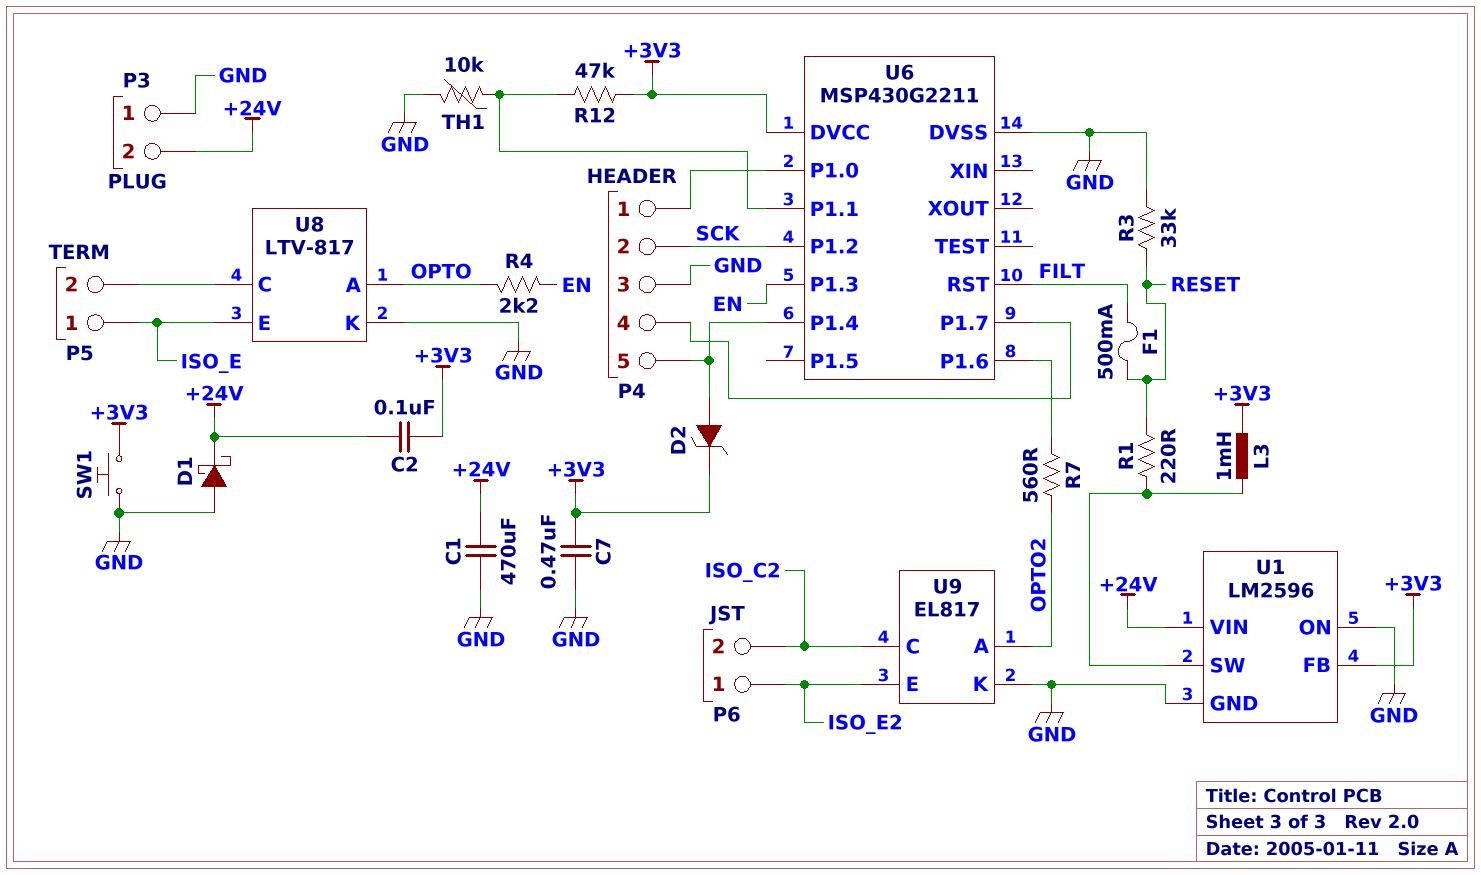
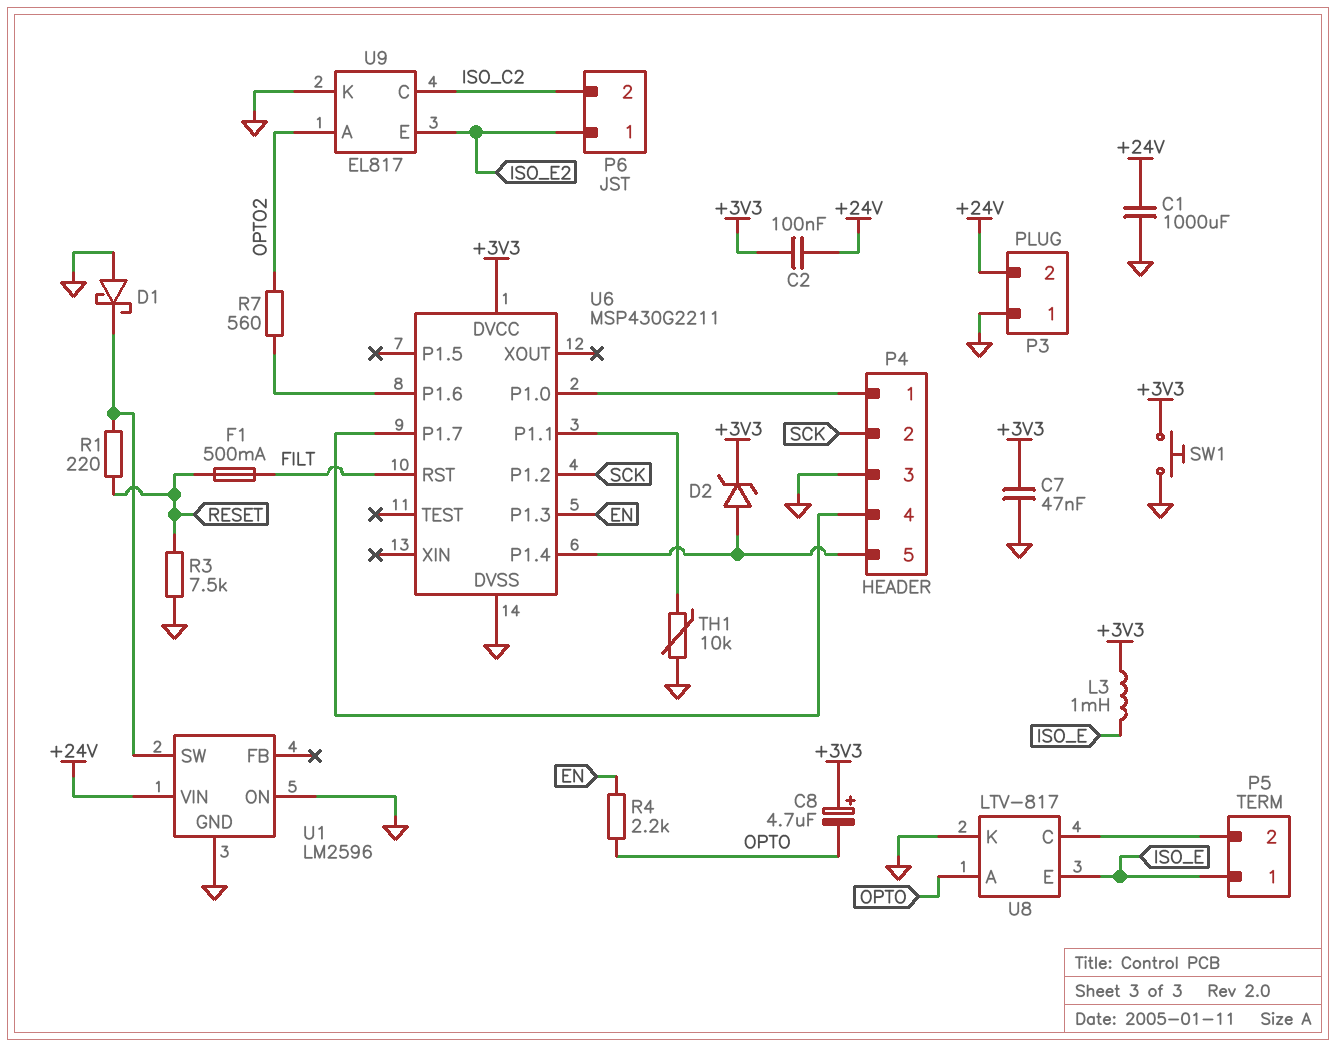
C1: 470uF (+24V, GND) -> 1000uF (+24V, GND)
C7: 470nF (+3V3, GND) -> 47nF (+3V3, GND)
C8: none -> 4.7uF (plus +3V3, minus OPTO)
D1: schottky (A GND, K +24V) -> schottky (A GND, K U1/SW)
L3: 1mH (+3V3, U1/SW) -> 1mH (+3V3, ISO_E)
R3: 33k (GND, RESET) -> 7.5k (GND, RESET)
R12: 47k (+3V3, U6/P1.1) -> none
U1 pin FB: +3V3 -> none

